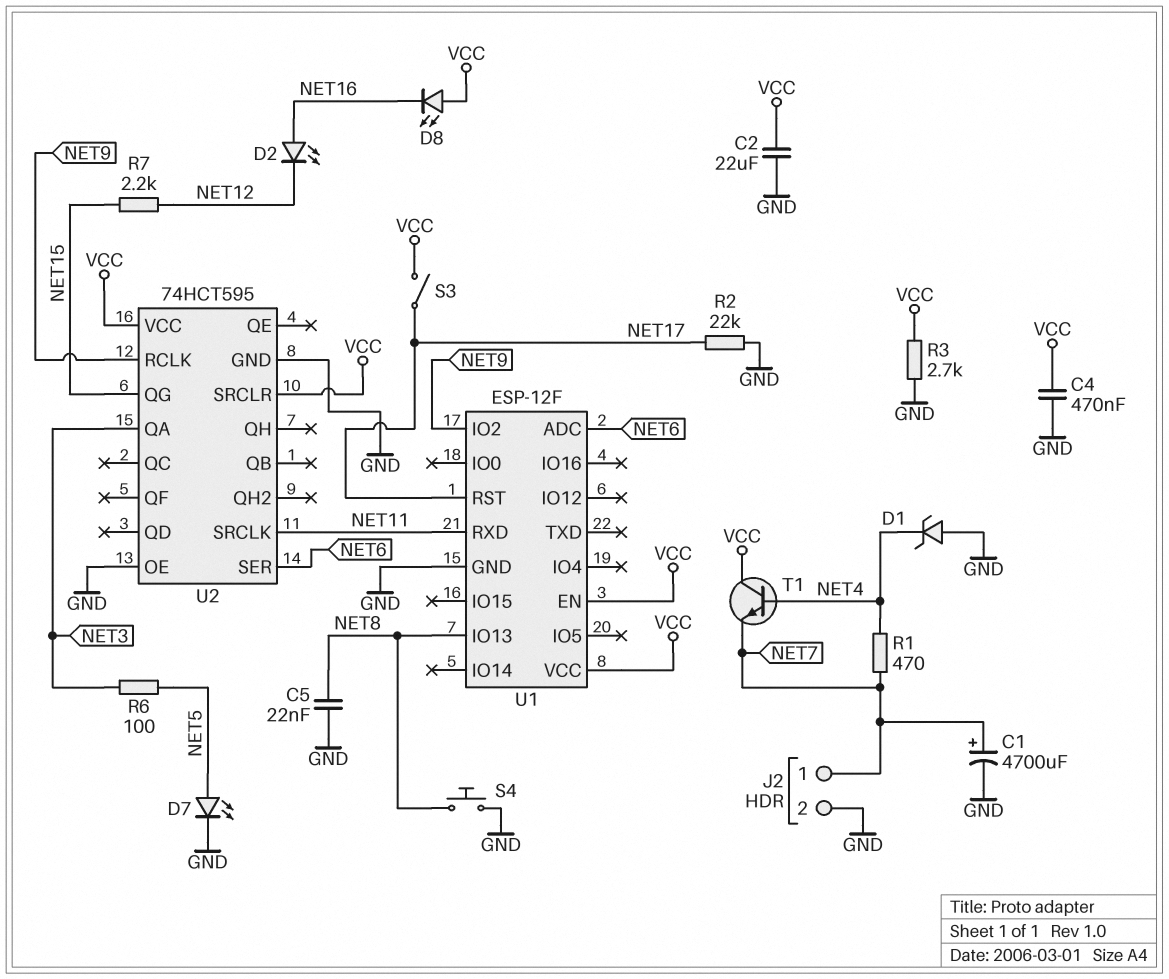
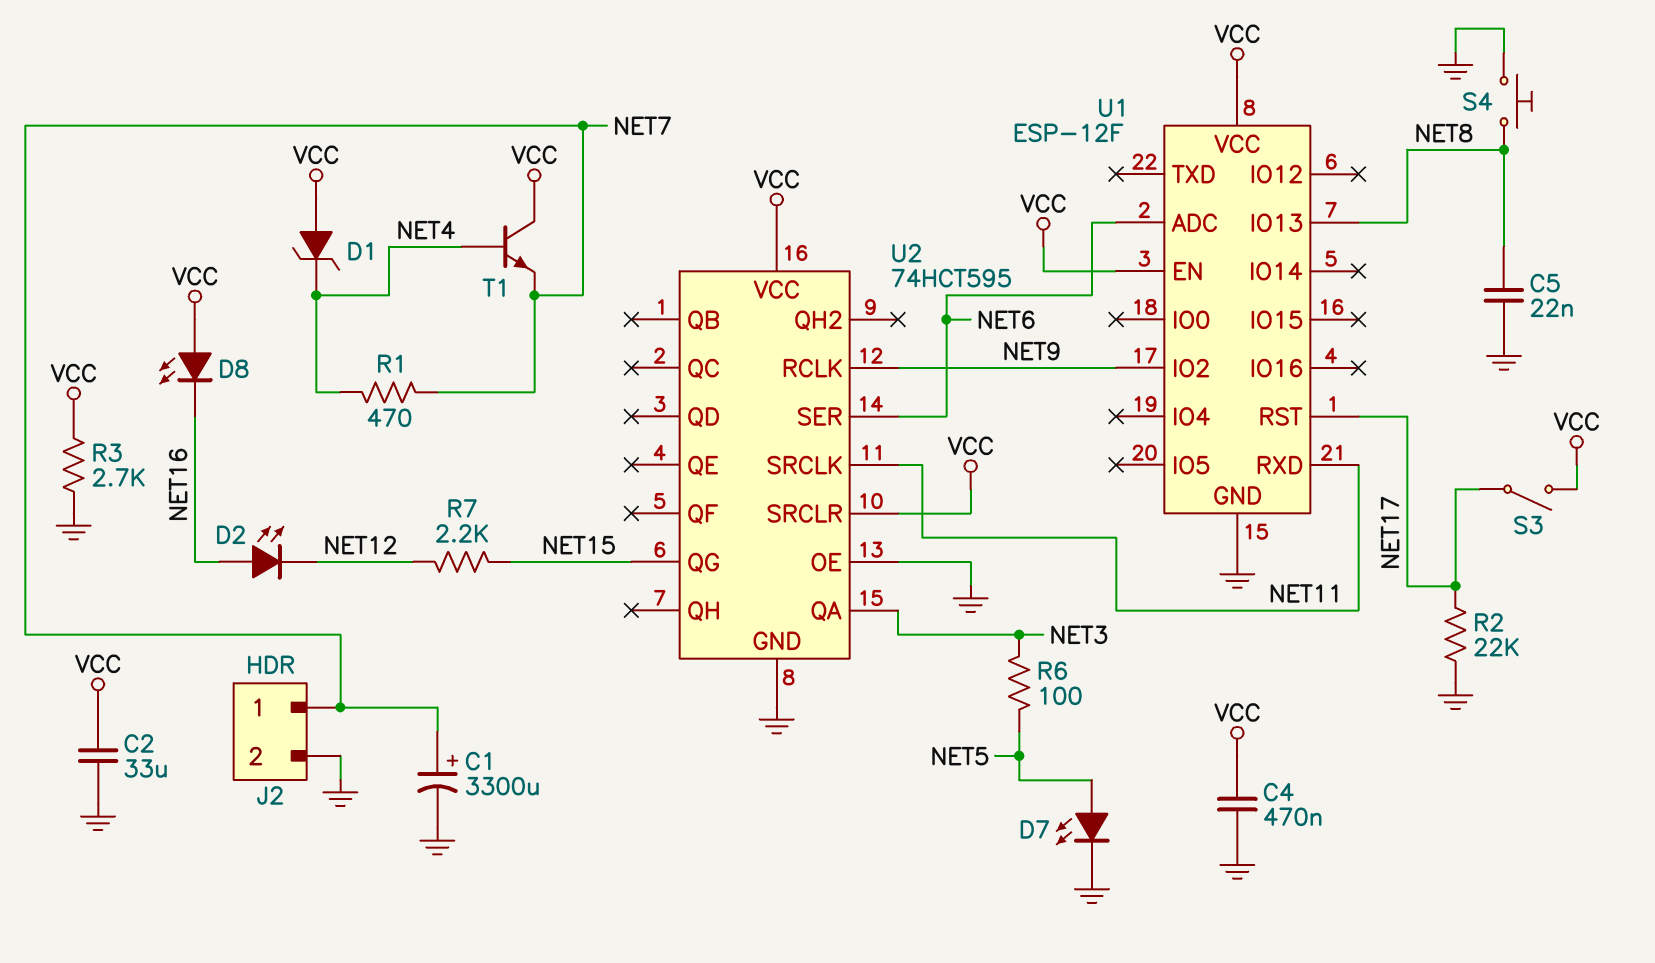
C1: 4700uF (plus NET7, minus GND) -> 3300uF (plus NET7, minus GND)
C2: 22uF (GND, VCC) -> 33uF (GND, VCC)
D1: zener (A GND, K NET4) -> zener (A VCC, K NET4)

